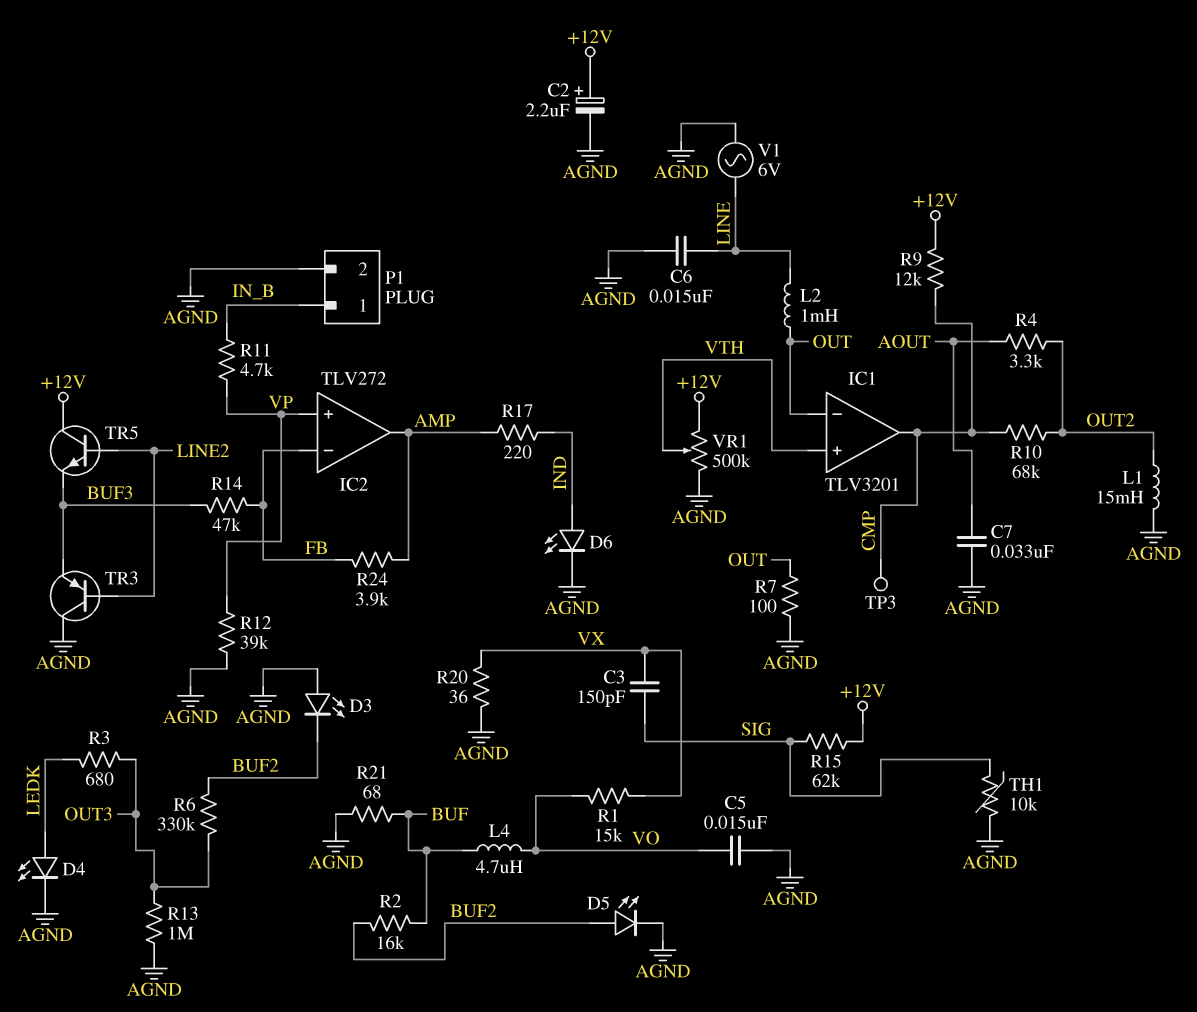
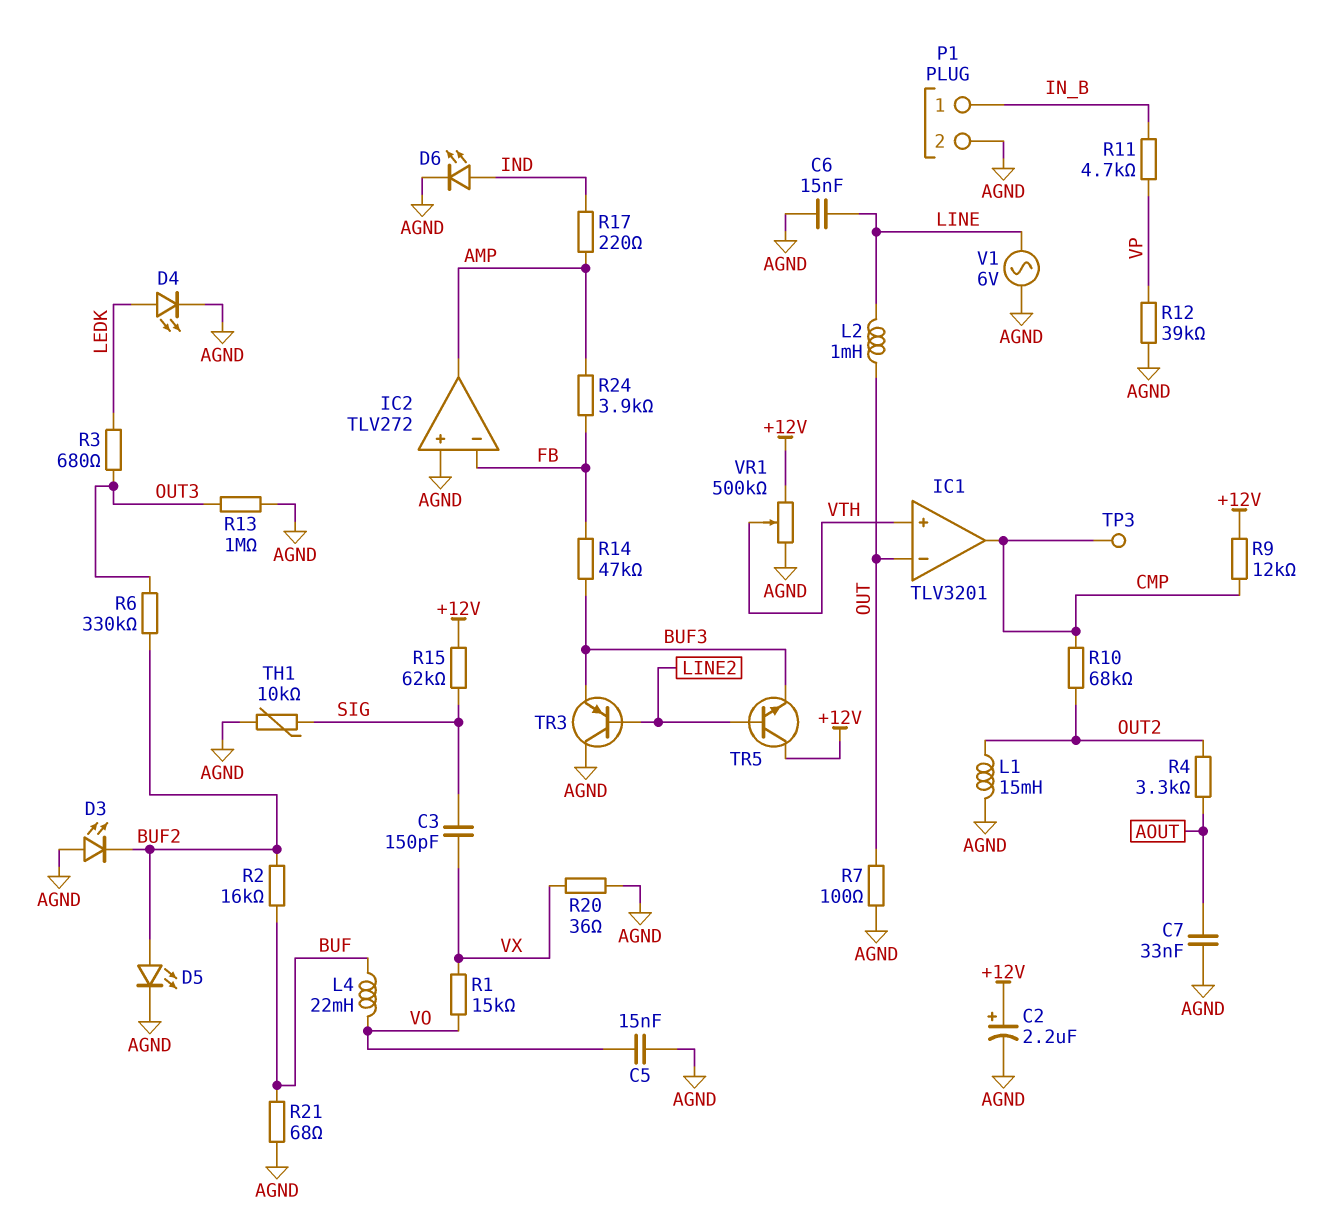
IC2 pin in+: VP -> AGND
L4: 4.7uH (BUF, VO) -> 22mH (BUF, VO)

